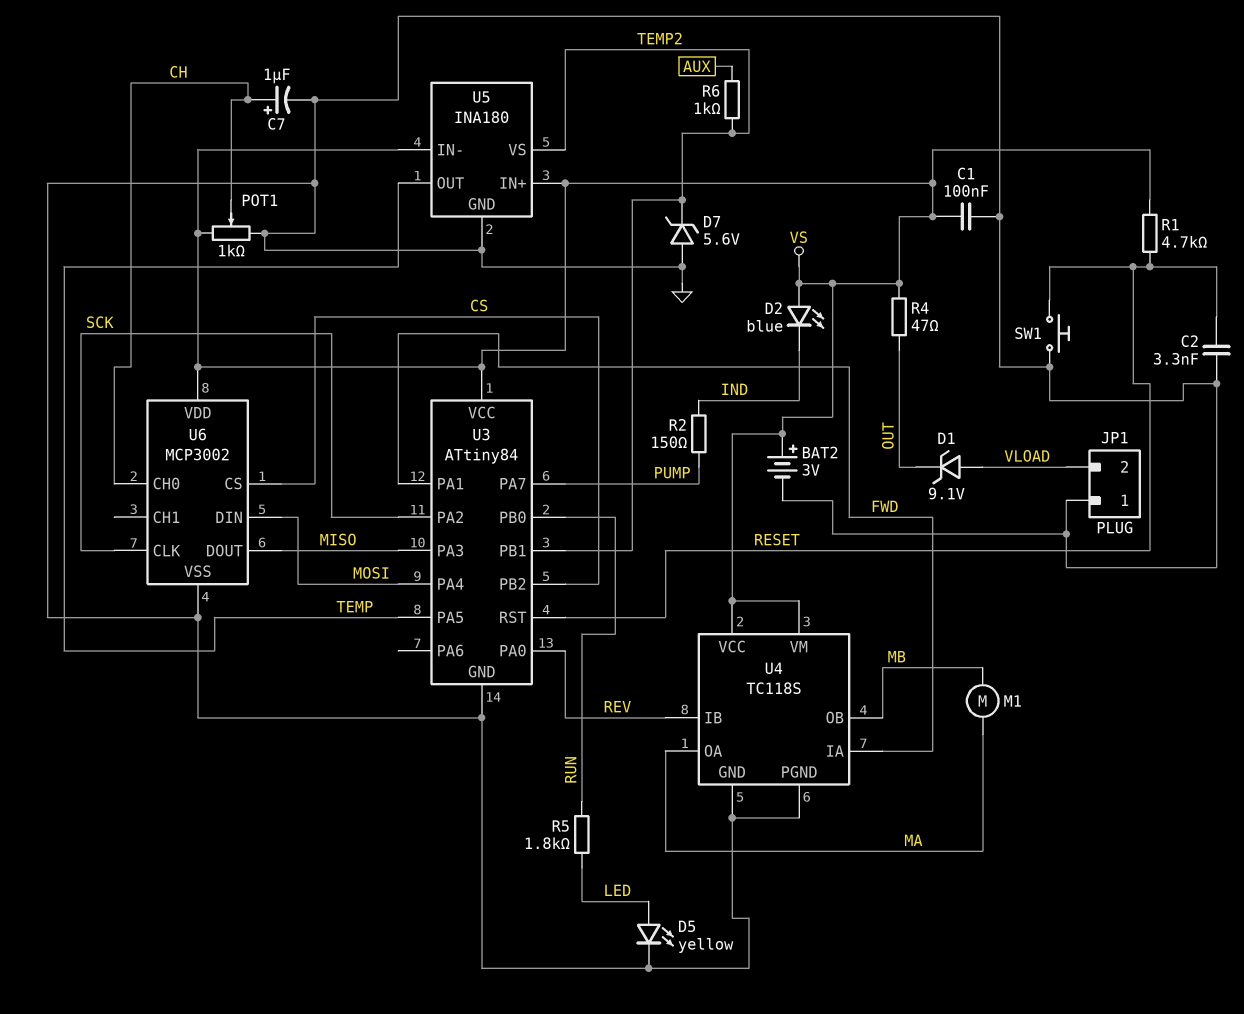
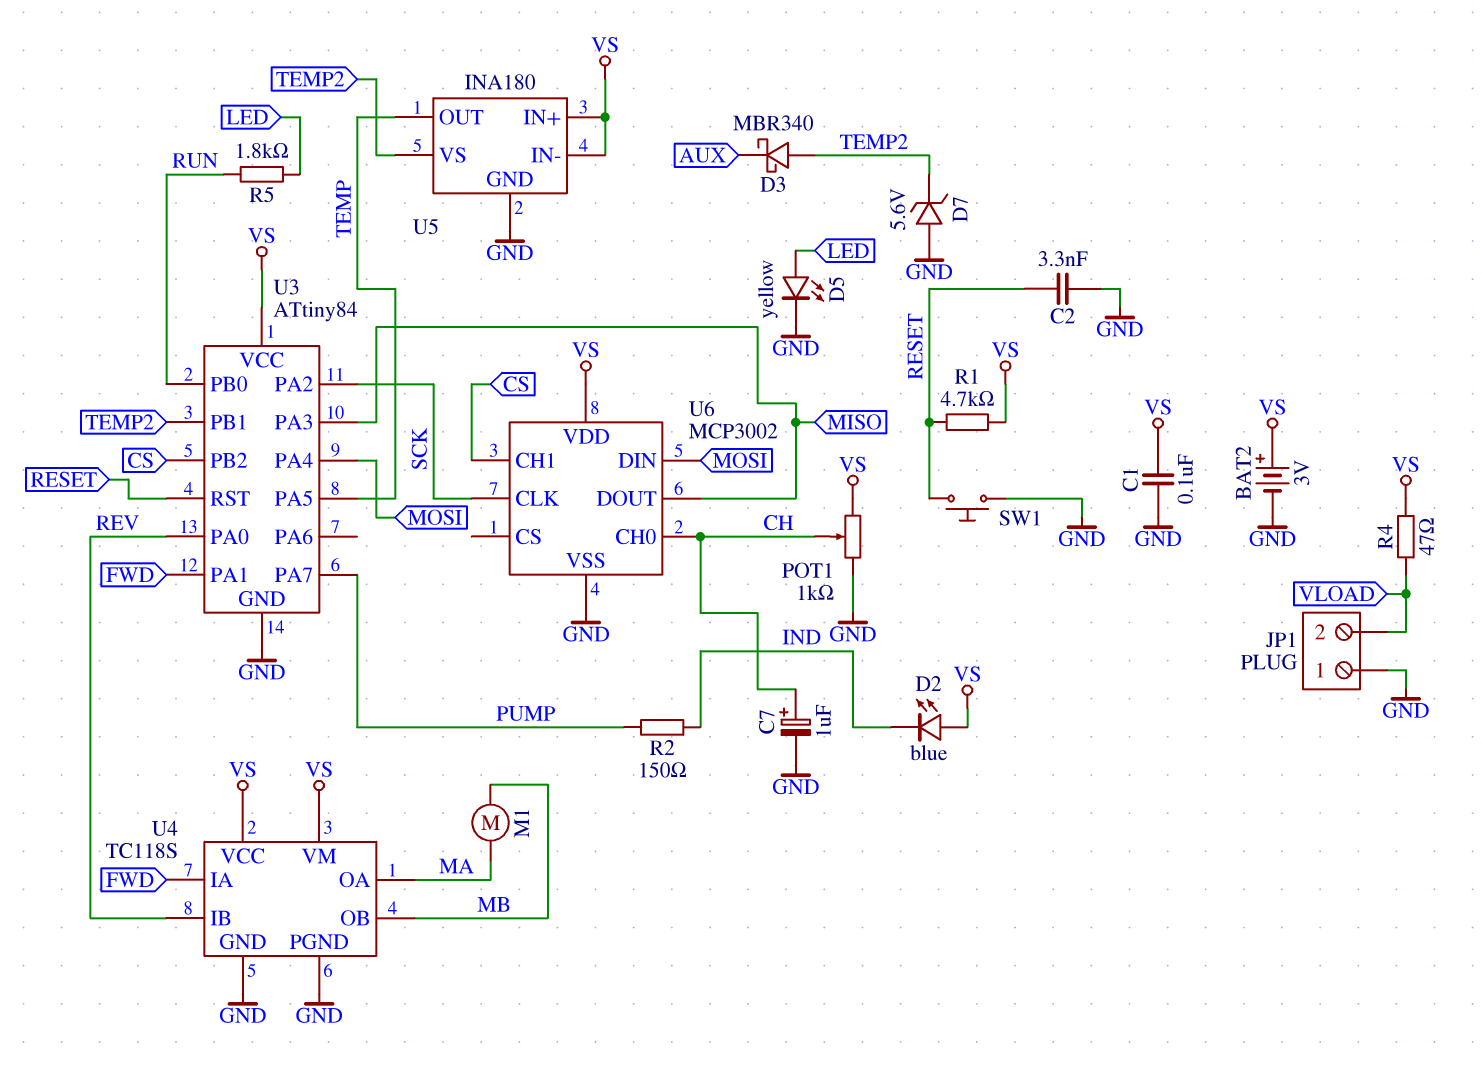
D1: zener 9.1V (A VLOAD, K OUT) -> none
D3: none -> schottky MBR340 (A TEMP2, K AUX)
R4: 47 (OUT, VS) -> 47 (VLOAD, VS)
R6: 1k (AUX, TEMP2) -> none
U6 pin CH1: none -> CS
U6 pin CS: CS -> none

